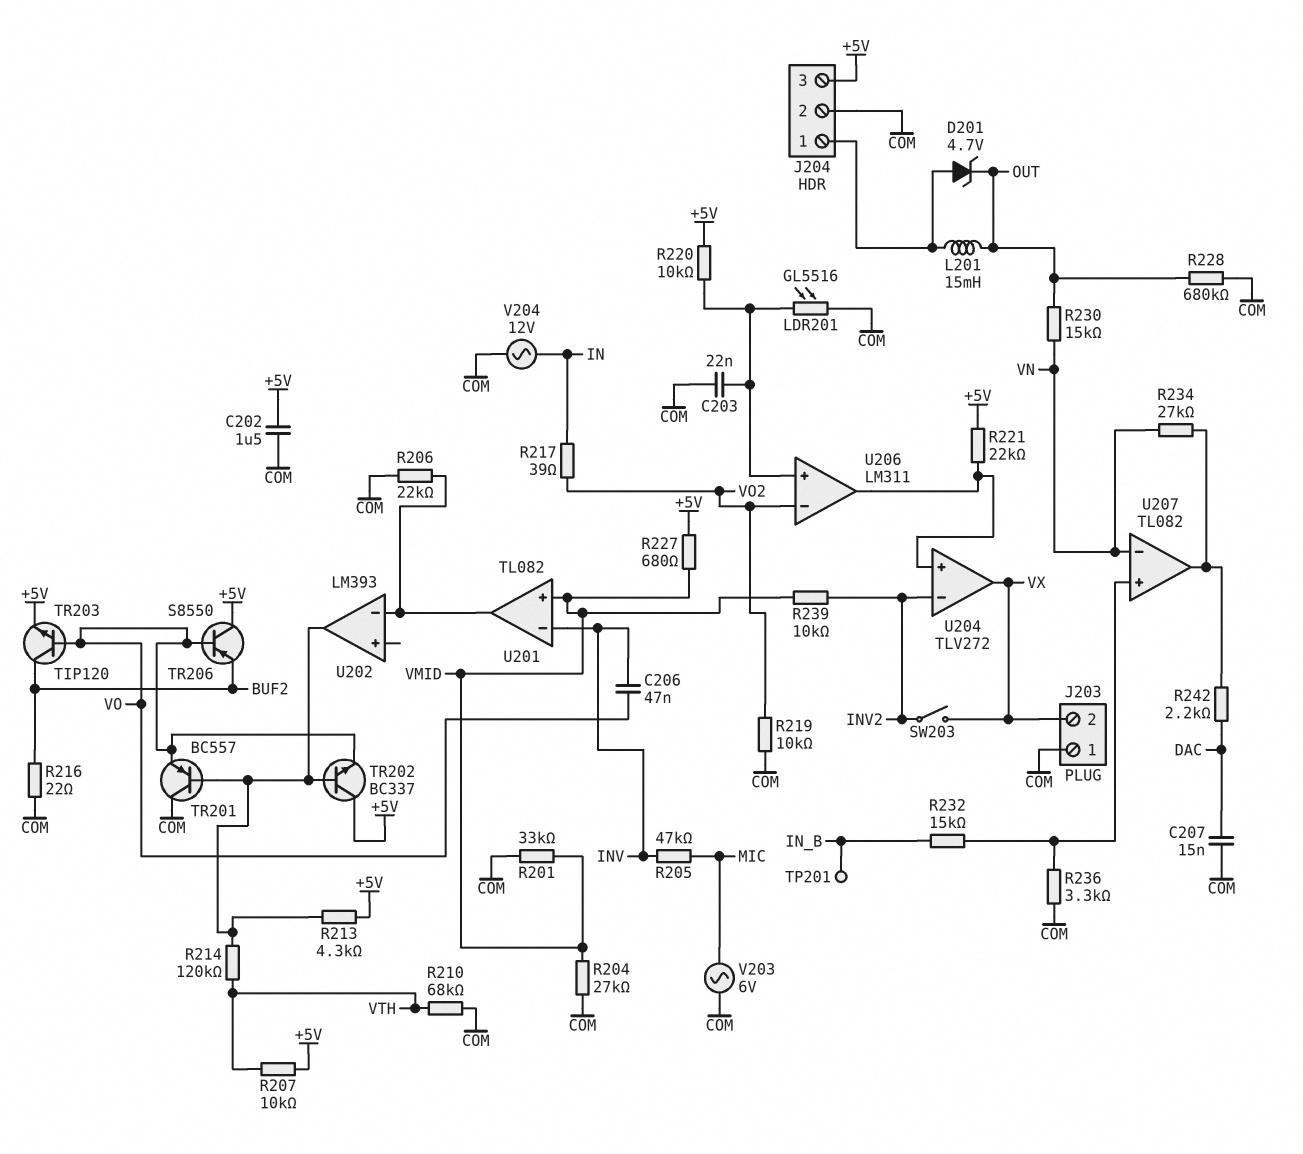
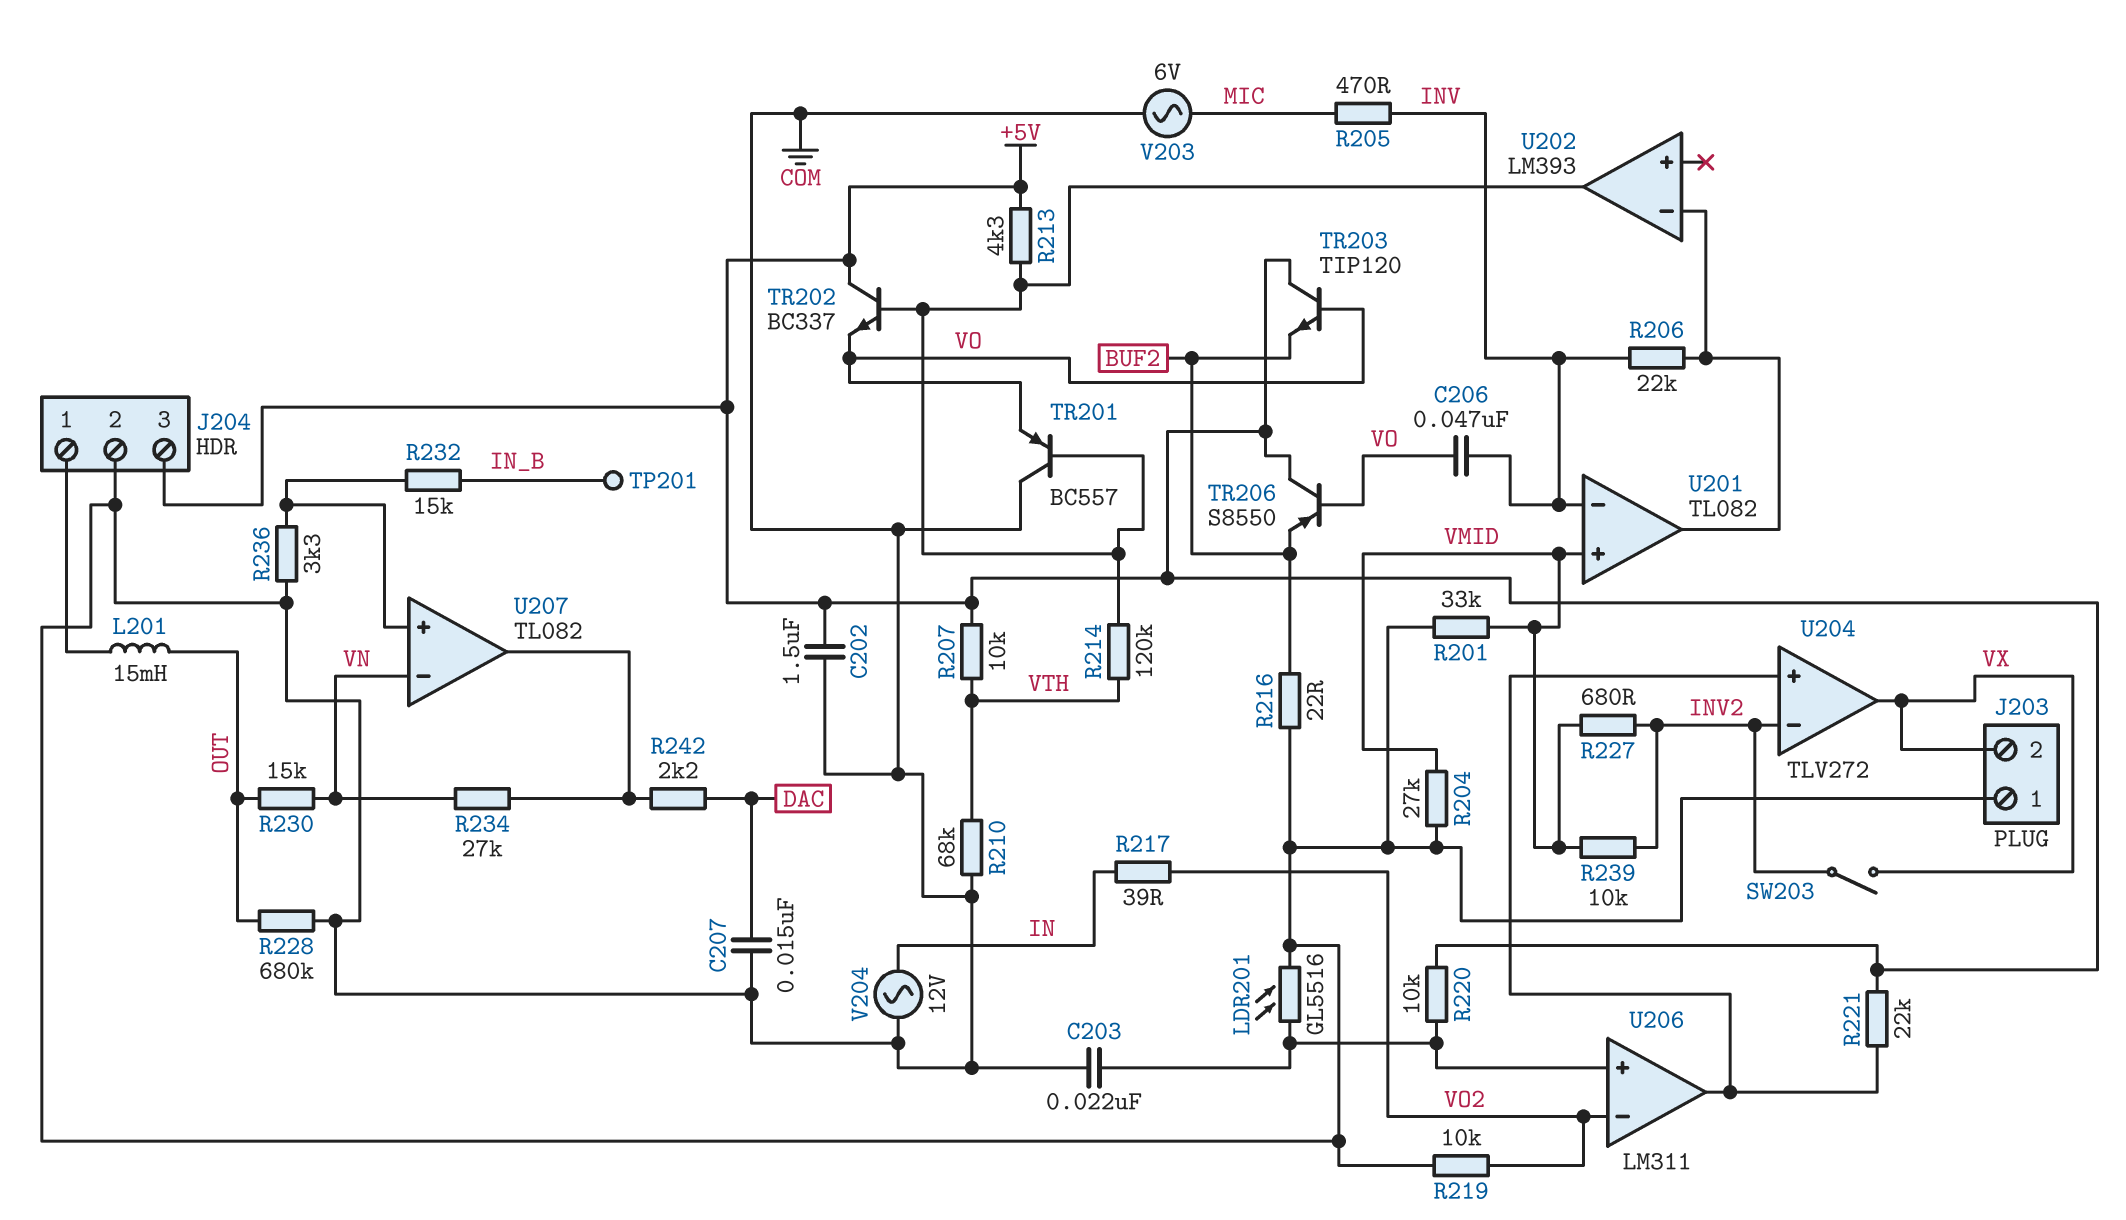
D201: zener 4.7V (A J204/1, K OUT) -> none
R205: 47k (INV, MIC) -> 470 (INV, MIC)
R206: 22k (COM, U201/out) -> 22k (INV, U201/out)
R227: 680 (+5V, VMID) -> 680 (INV2, VMID)
TR203: NPN TIP120 (B VO, C BUF2, E +5V) -> NPN TIP120 (B VO, C +5V, E BUF2)

